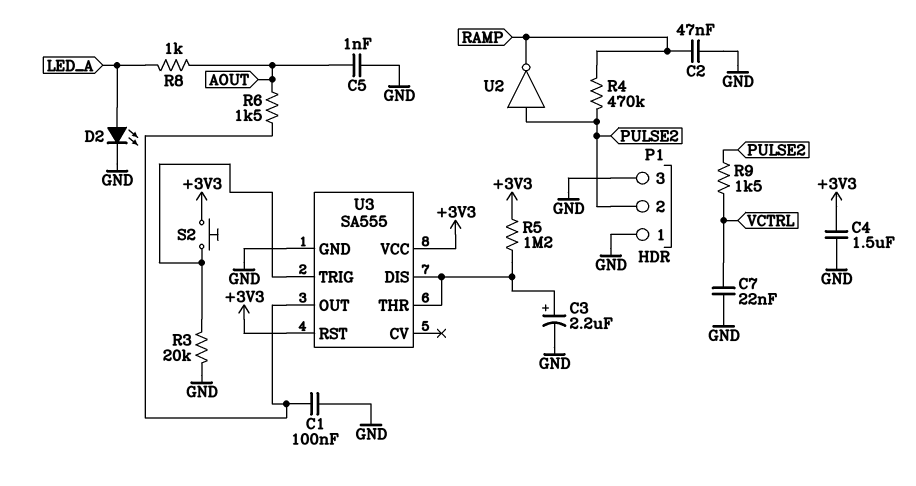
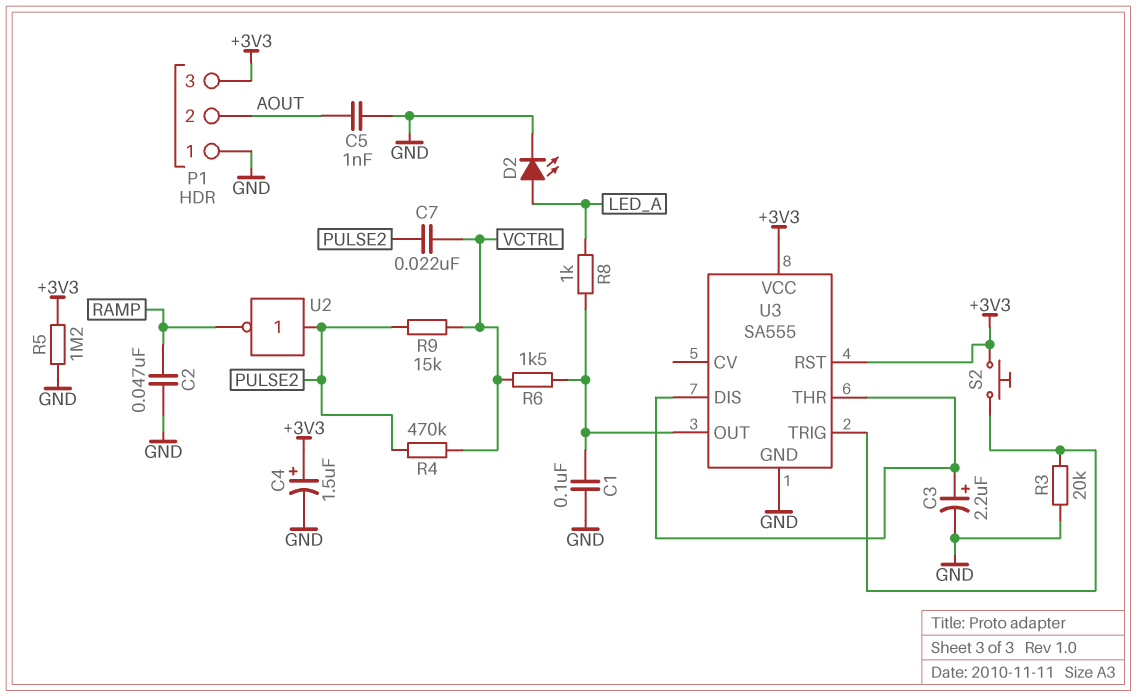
C4: 1.5uF (+3V3, GND) -> 1.5uF (plus +3V3, minus GND)
C7: 22nF (GND, VCTRL) -> 22nF (PULSE2, VCTRL)
P1 pin 2: PULSE2 -> AOUT
P1 pin 3: GND -> +3V3
R4: 470k (PULSE2, RAMP) -> 470k (PULSE2, VCTRL)
R5: 1.2M (+3V3, U3/DIS) -> 1.2M (+3V3, GND)
R6: 1.5k (AOUT, U3/OUT) -> 1.5k (U3/OUT, VCTRL)
R8: 1k (AOUT, LED_A) -> 1k (LED_A, U3/OUT)
R9: 1.5k (PULSE2, VCTRL) -> 15k (PULSE2, VCTRL)

